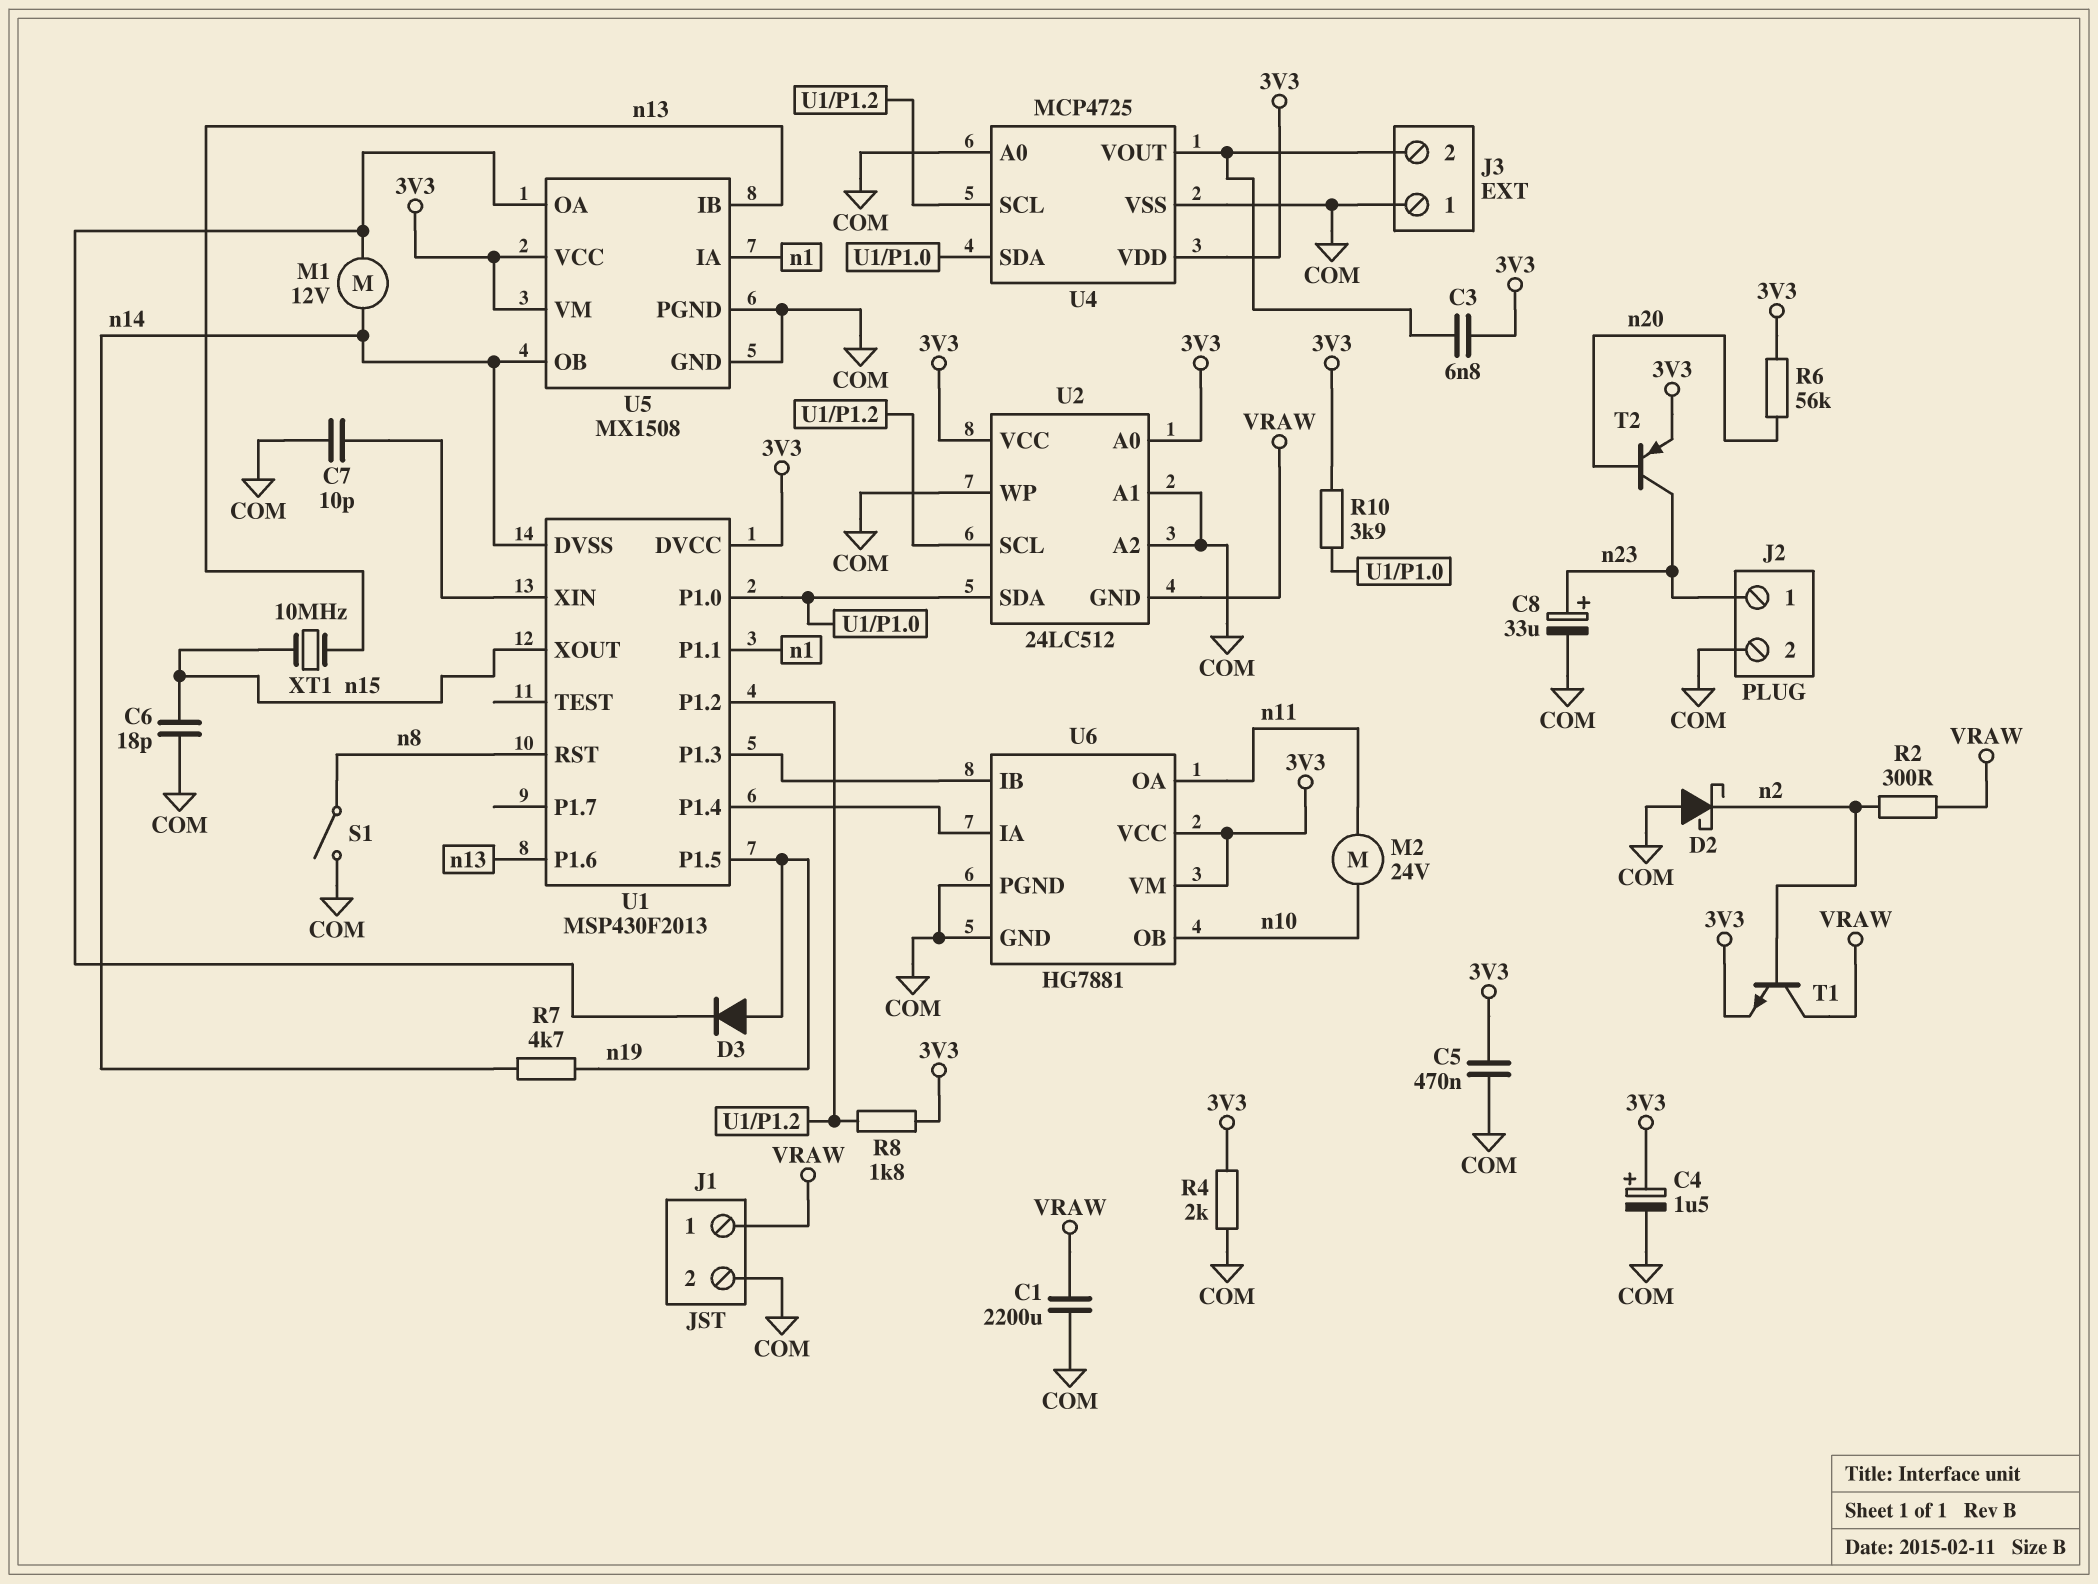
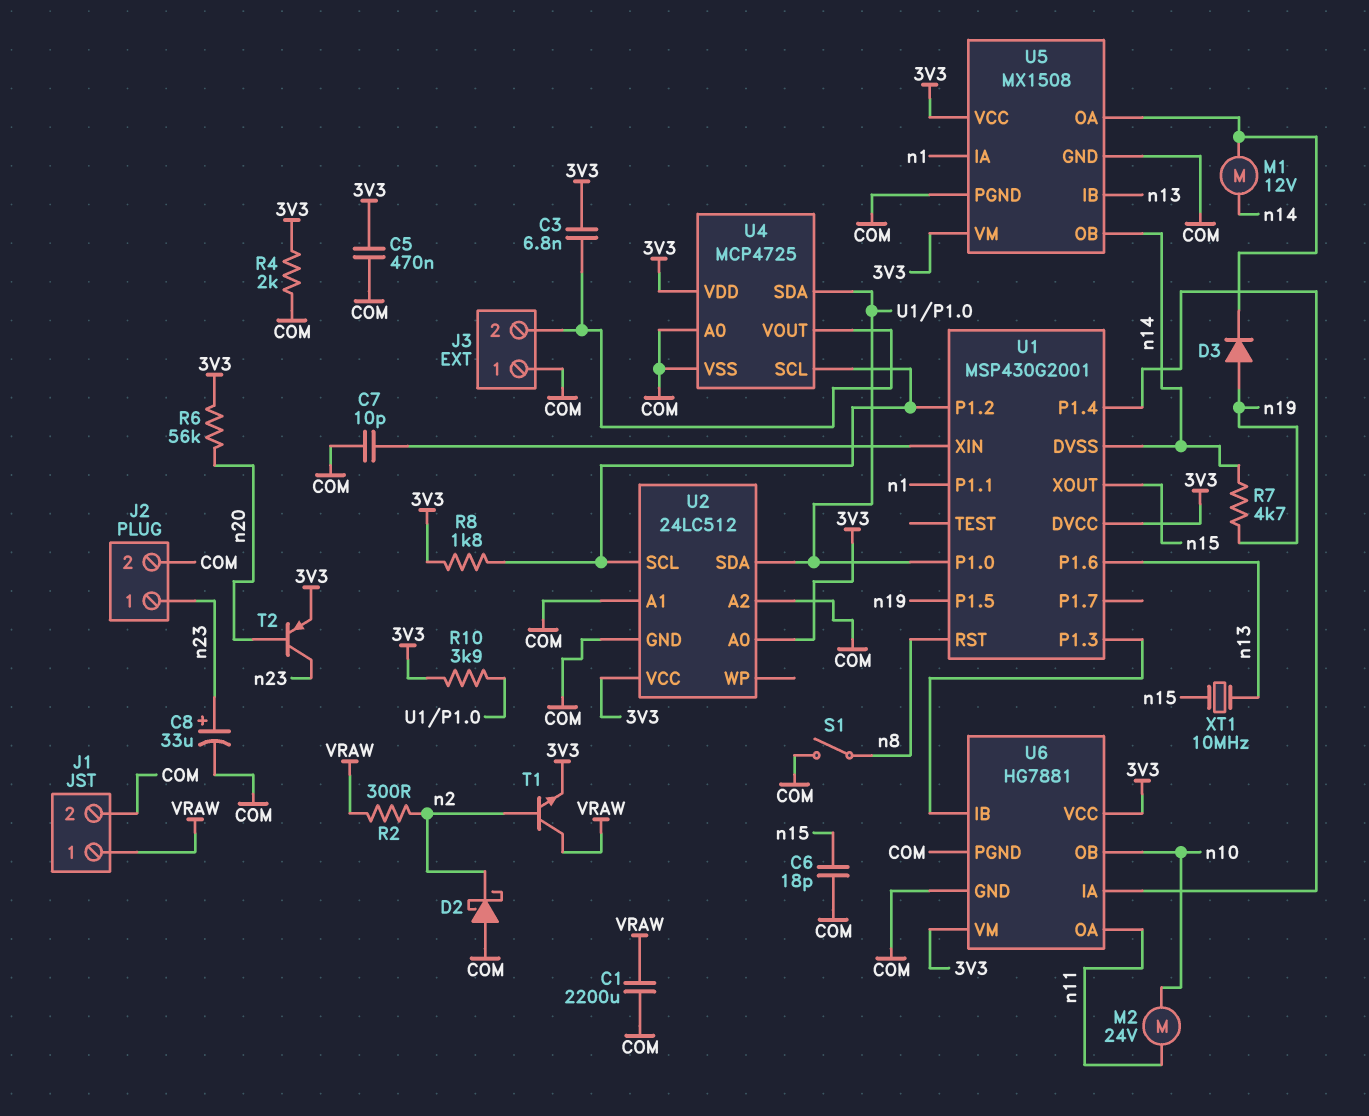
C4: 1.5uF (plus 3V3, minus COM) -> none
U1: MSP430F2013 -> MSP430G2001
U2 pin GND: VRAW -> COM
U2 pin WP: COM -> none

